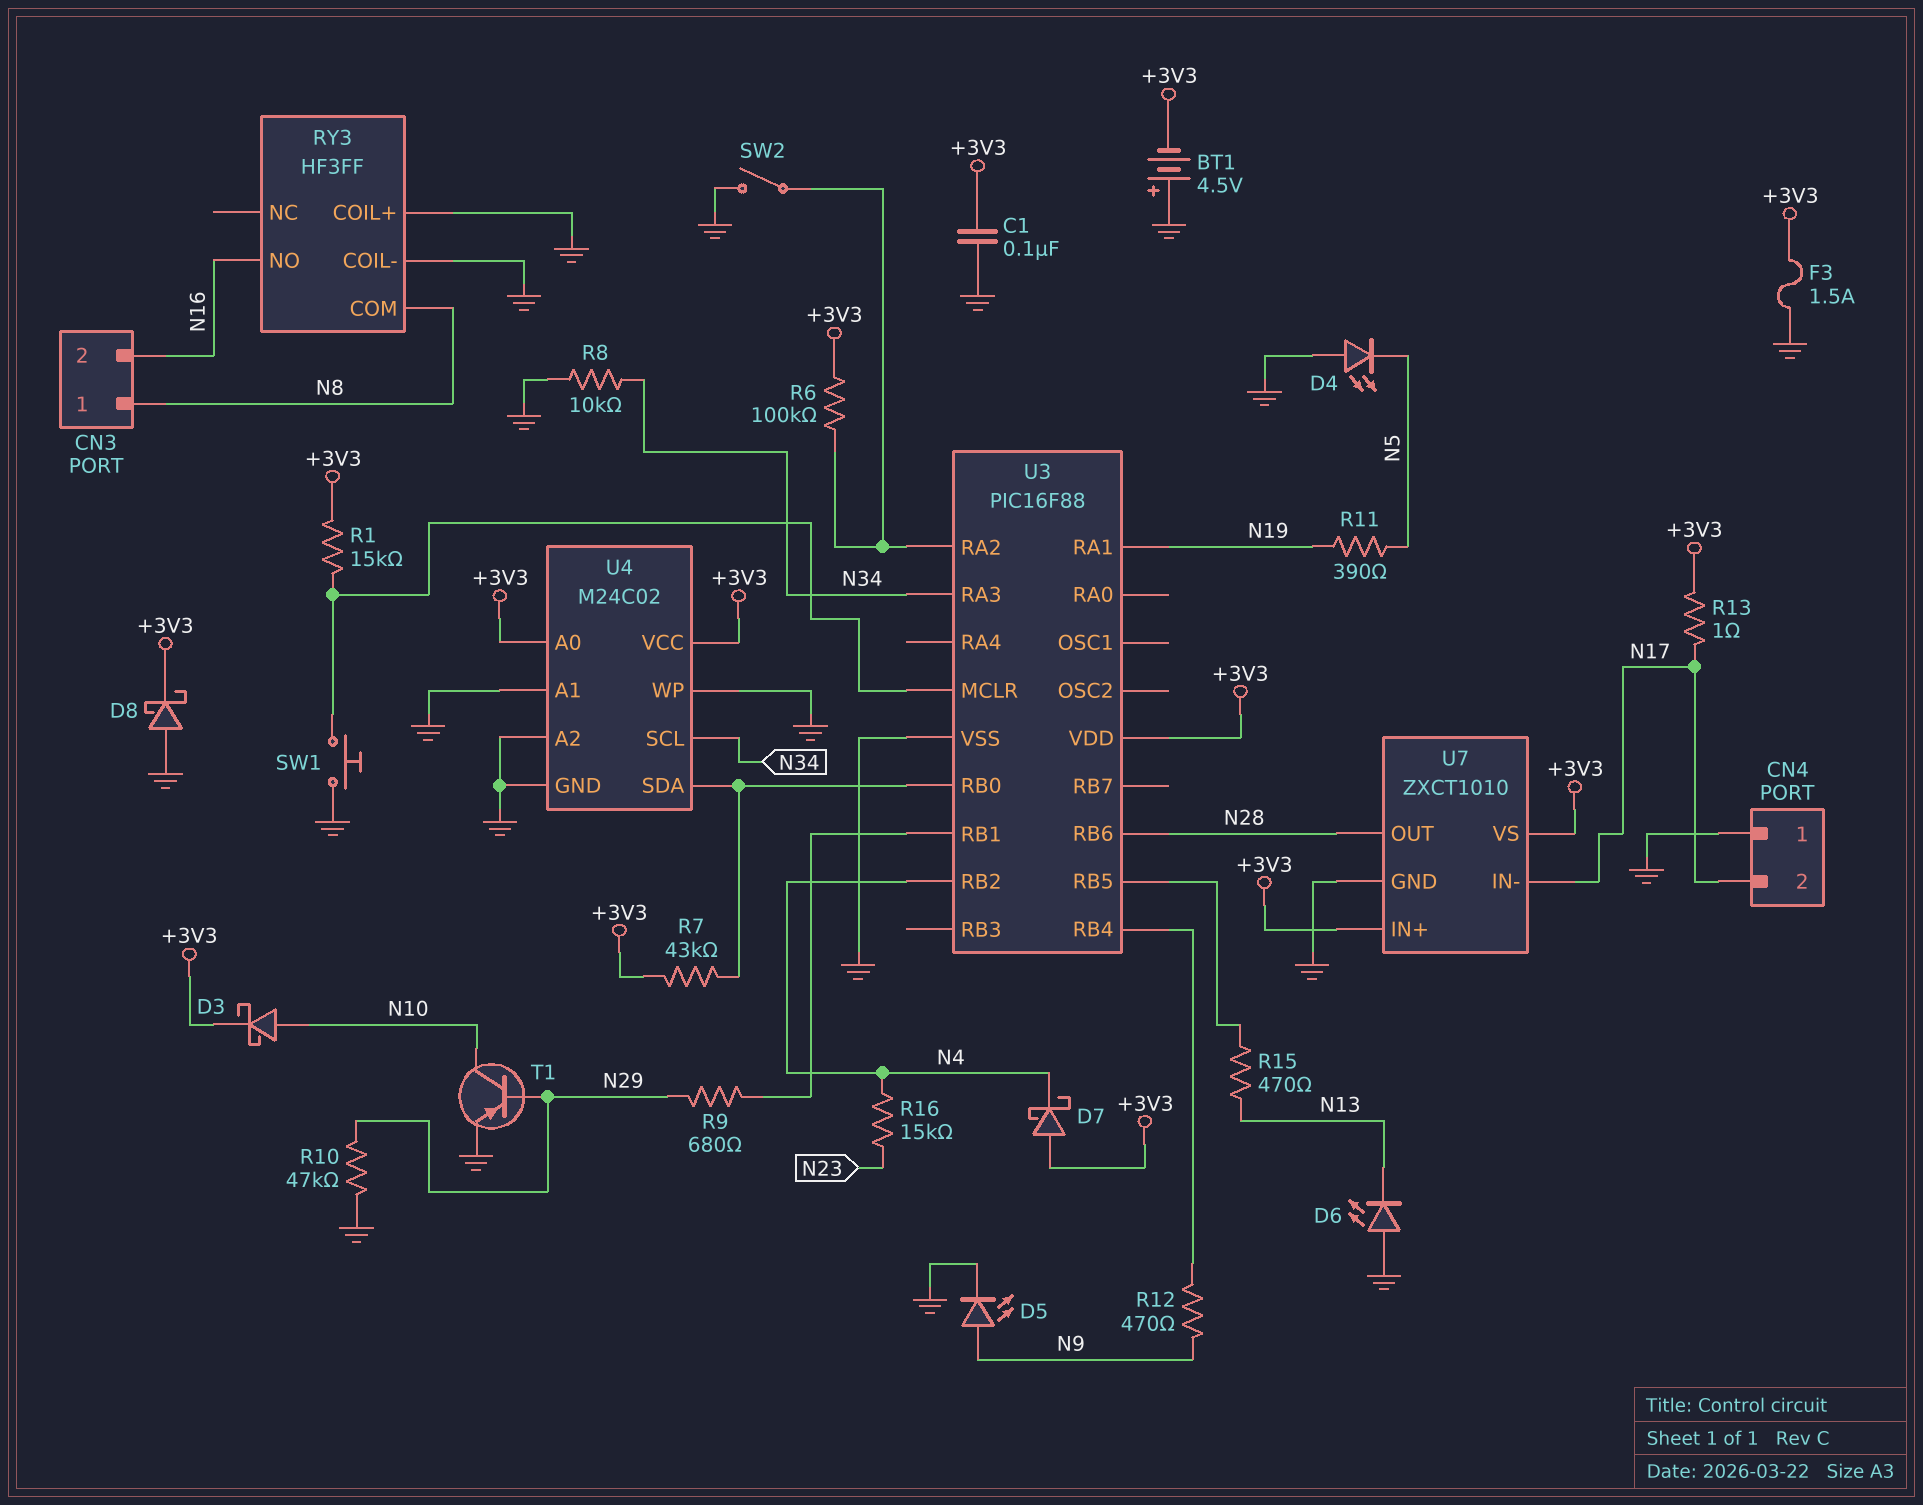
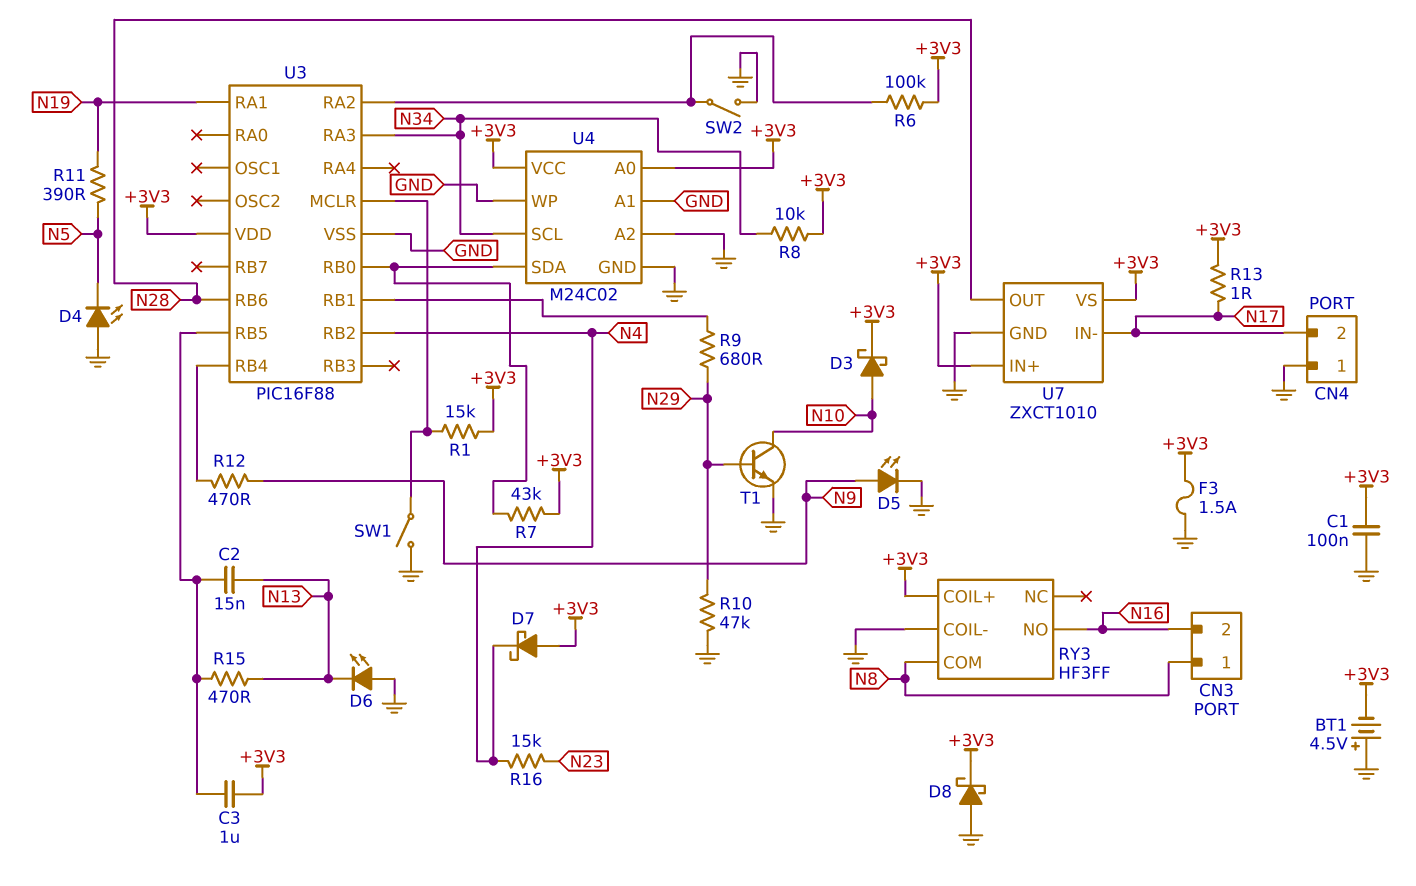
C2: none -> 15nF (N13, U3/RB5)
C3: none -> 1uF (+3V3, U3/RB5)
R8: 10k (GND, N34) -> 10k (+3V3, N34)
RY3 pin COIL+: GND -> +3V3
SW1: button (GND, U3/MCLR) -> switch (GND, U3/MCLR)
T1: PNP (B N29, C N10, E GND) -> NPN (B N29, C N10, E GND)

